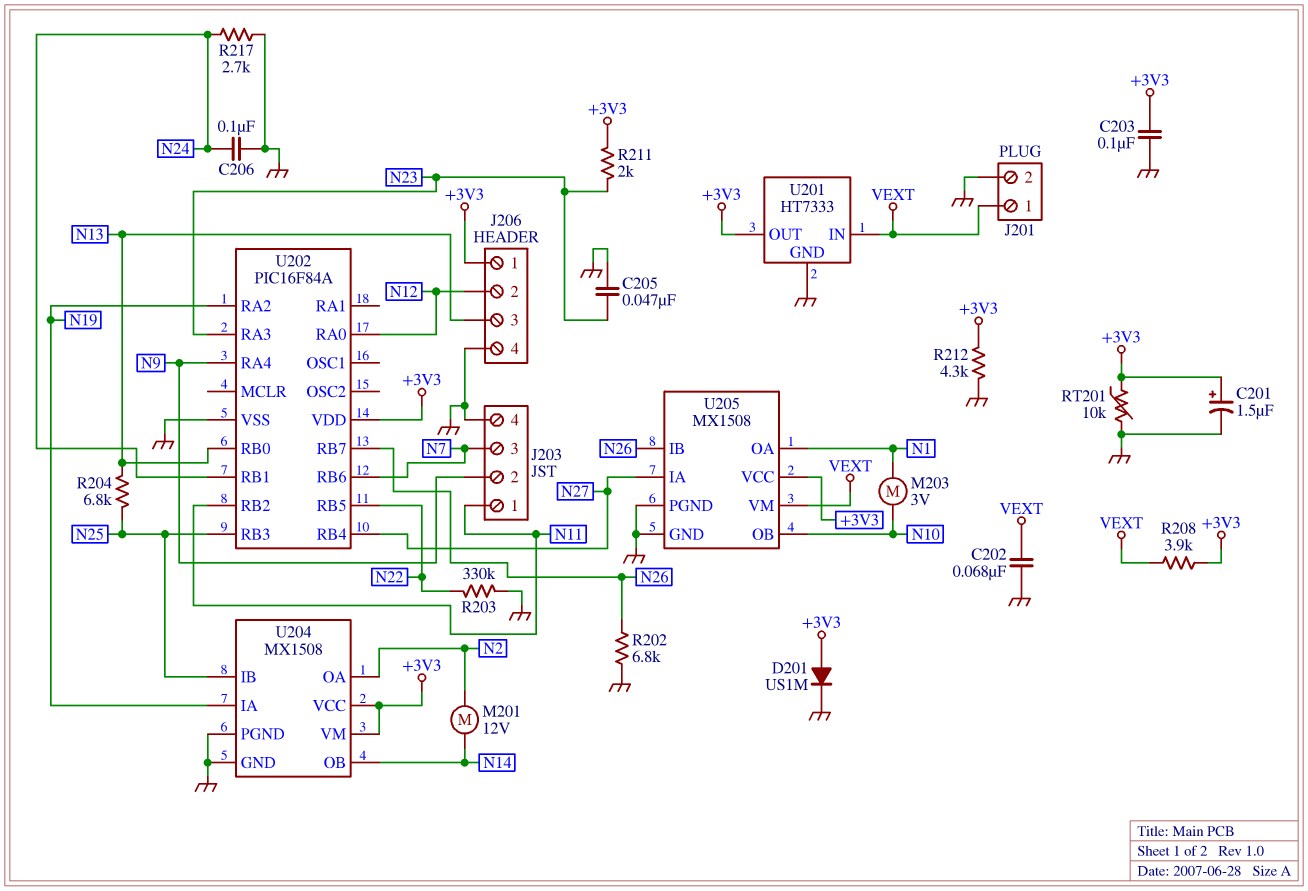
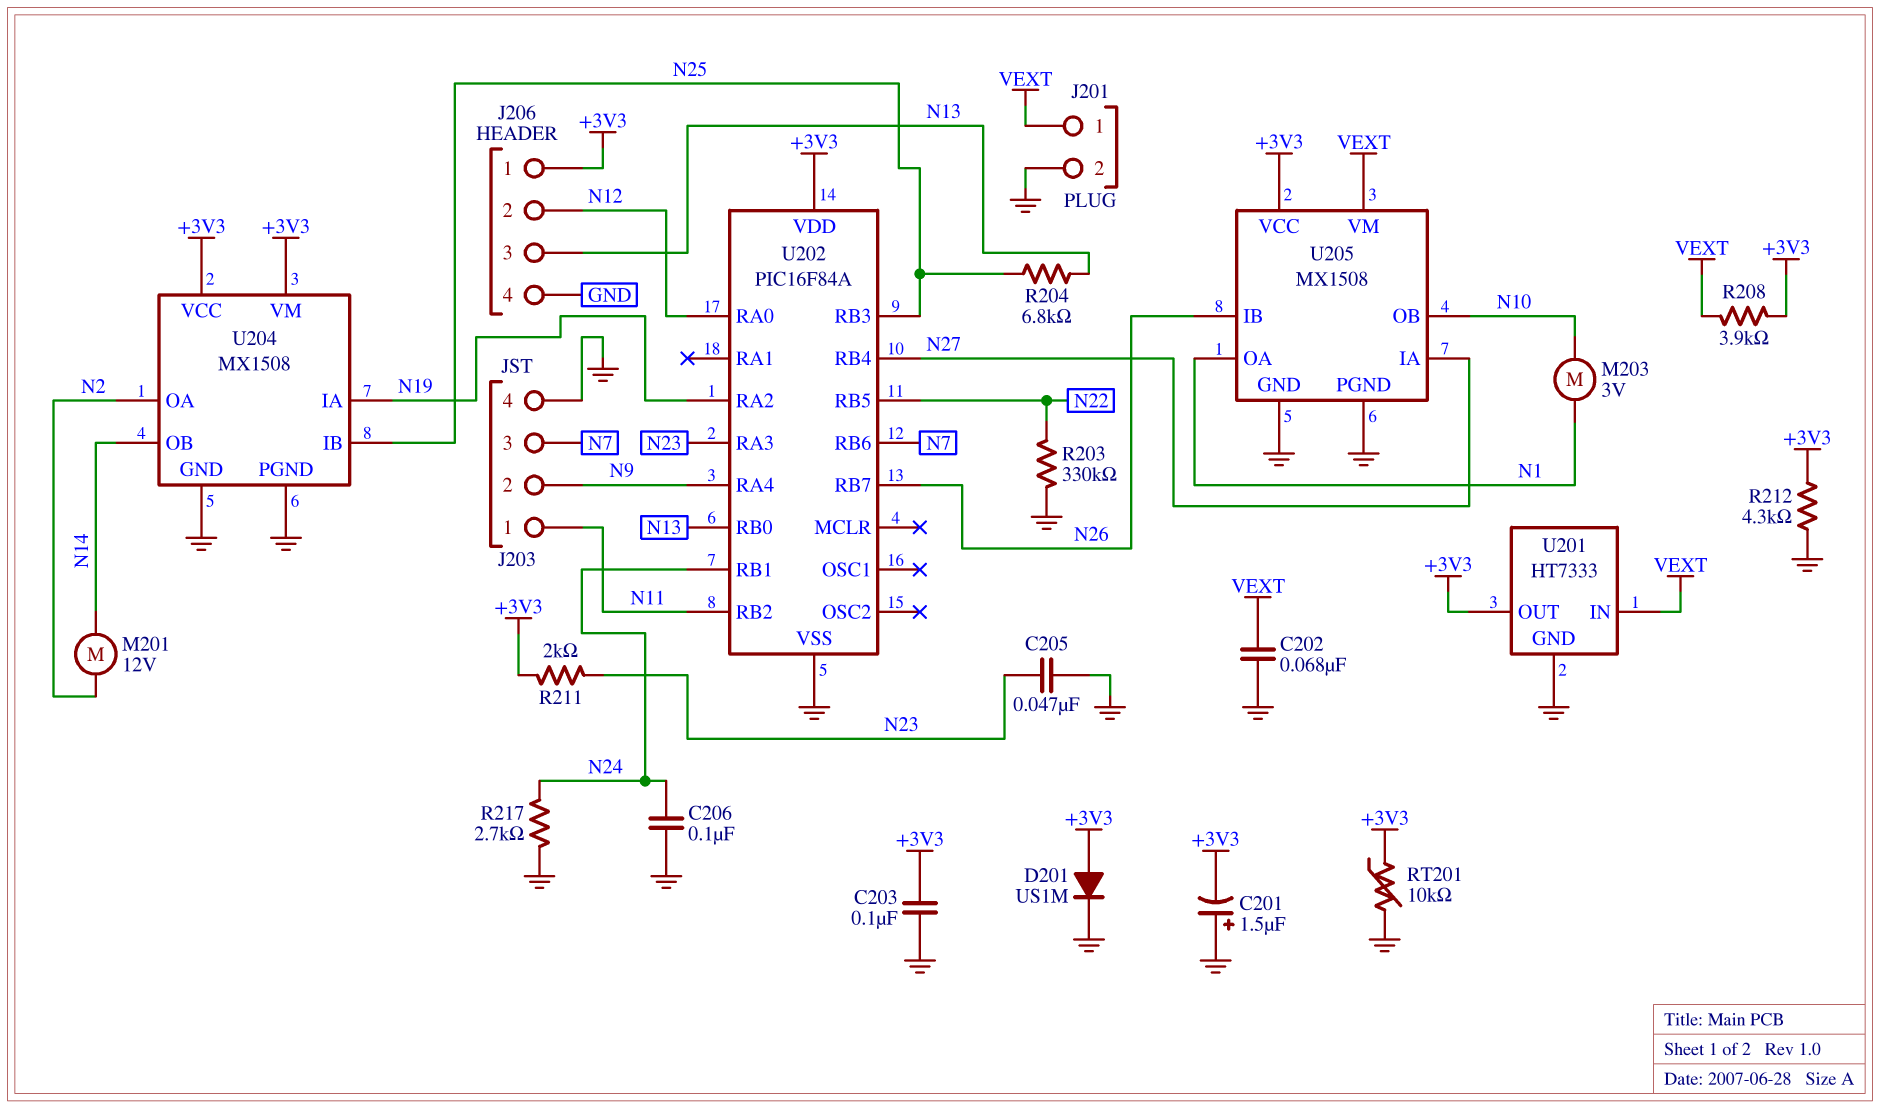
C201: 1.5uF (plus +3V3, minus GND) -> 1.5uF (plus GND, minus +3V3)
R202: 6.8k (GND, N26) -> none

